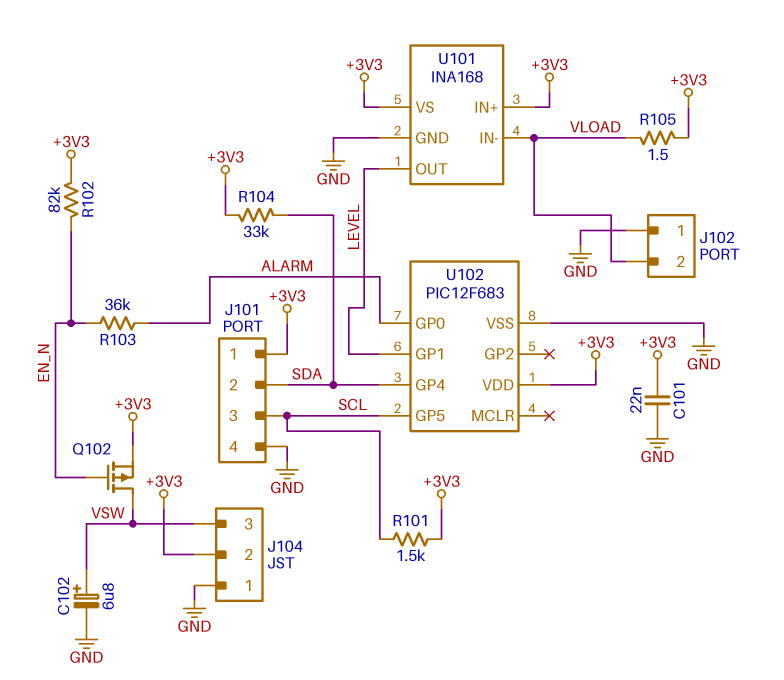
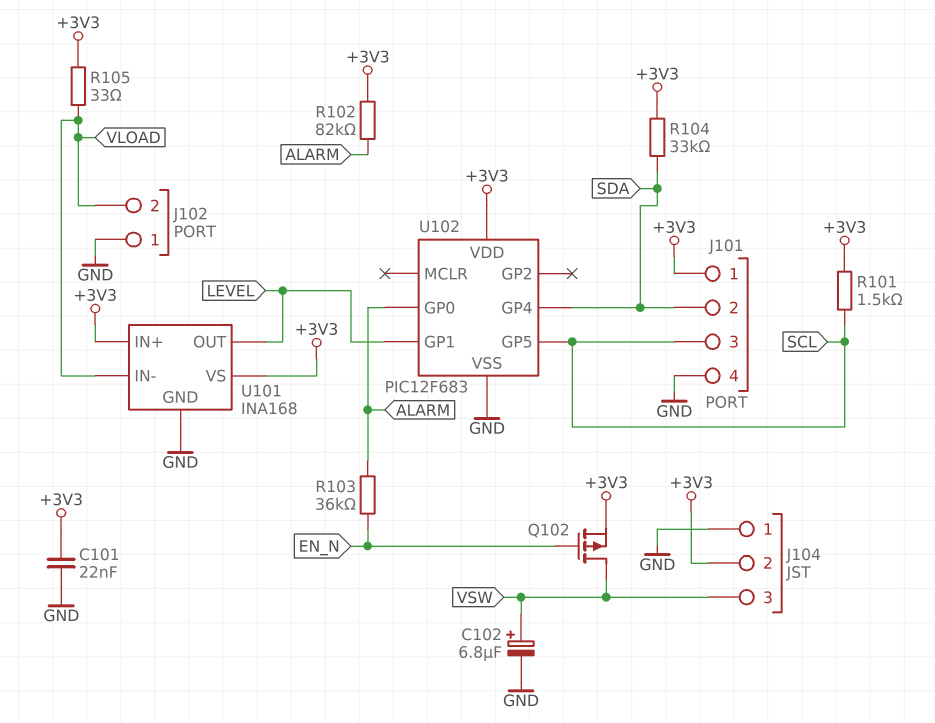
R102: 82k (+3V3, EN_N) -> 82k (+3V3, ALARM)
R105: 1.5 (+3V3, VLOAD) -> 33 (+3V3, VLOAD)

